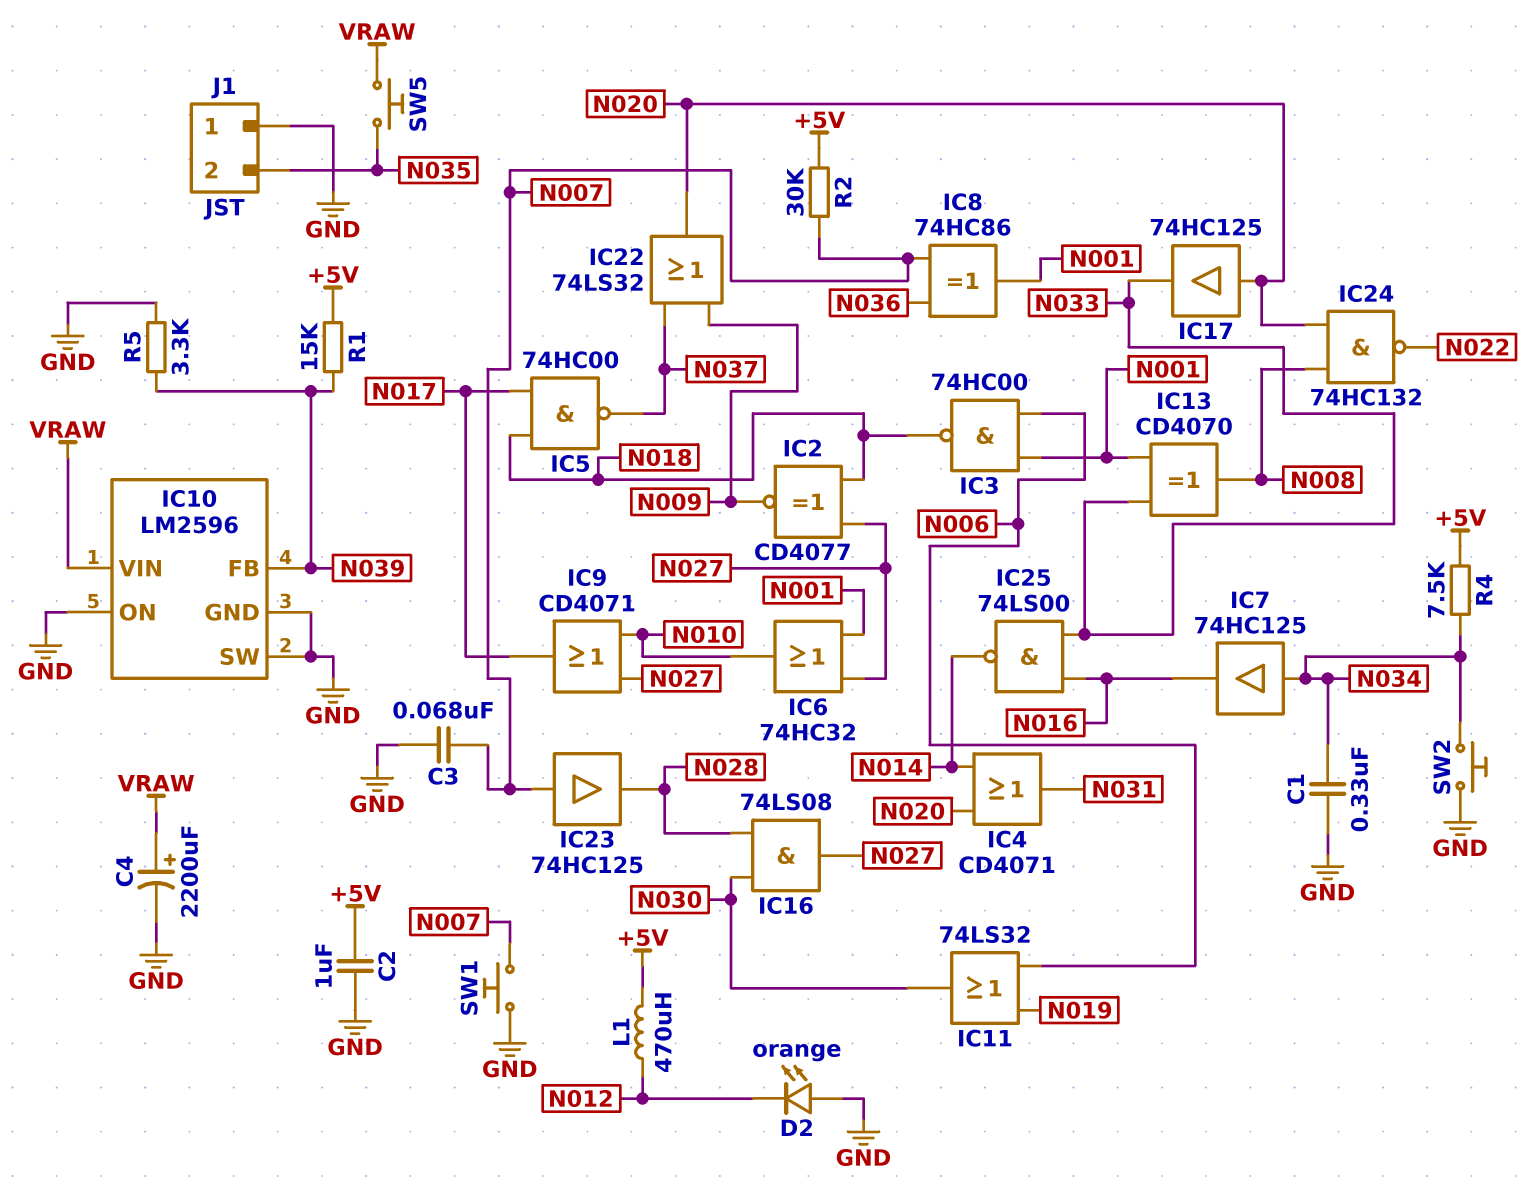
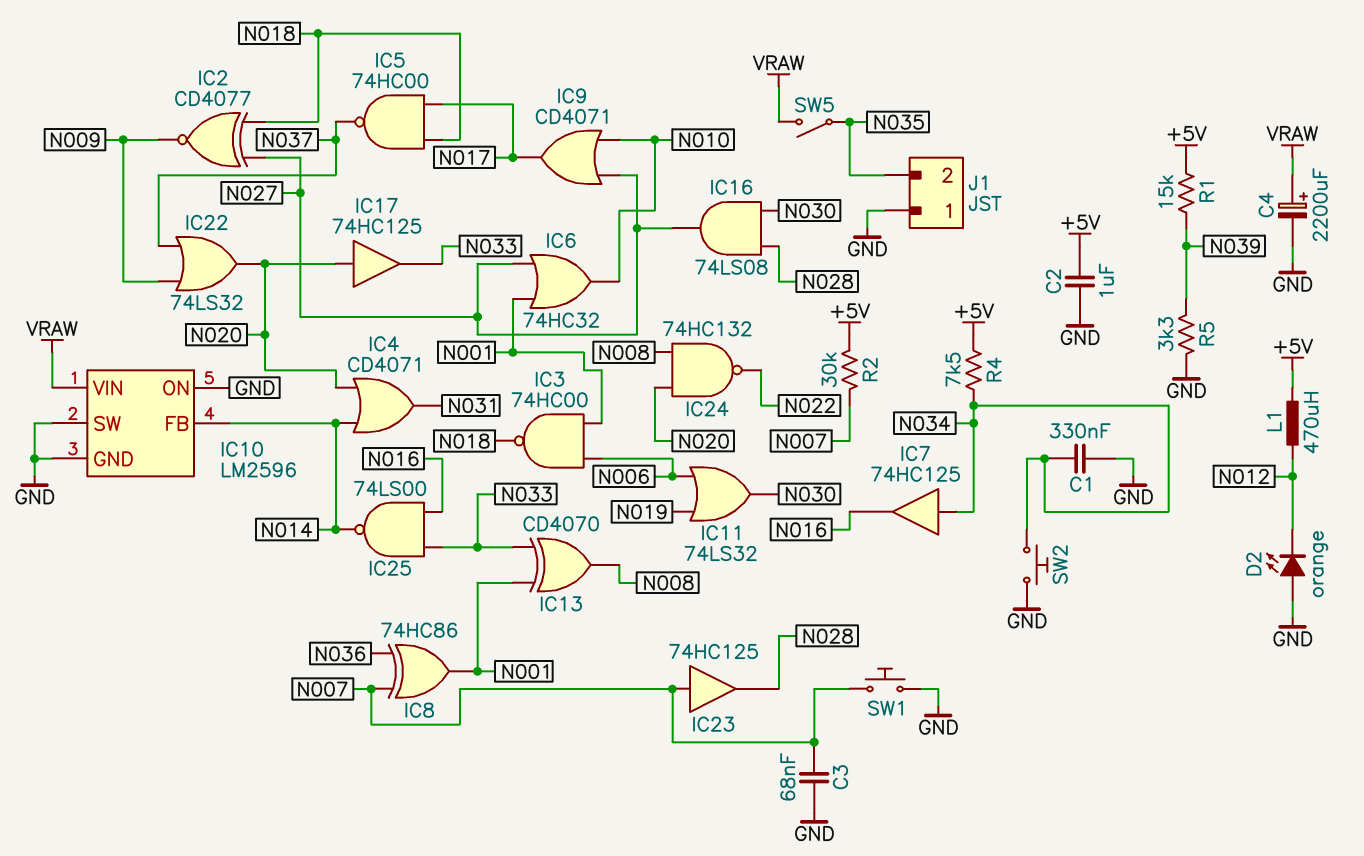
IC10 pin FB: N039 -> N014
SW5: button (N035, VRAW) -> switch (N035, VRAW)

